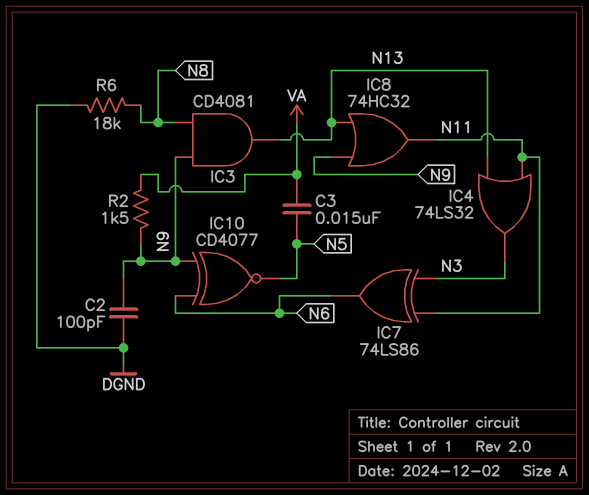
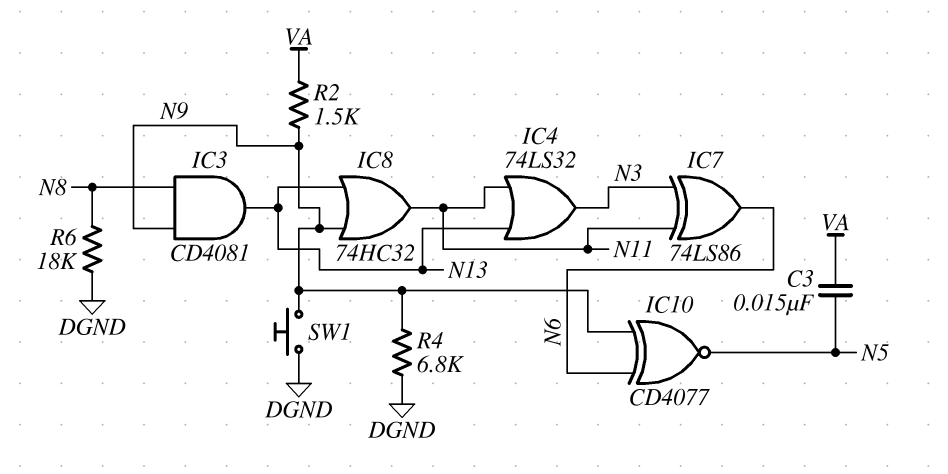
C2: 100pF (DGND, N9) -> none
R4: none -> 6.8k (DGND, N9)
SW1: none -> button (DGND, N9)

